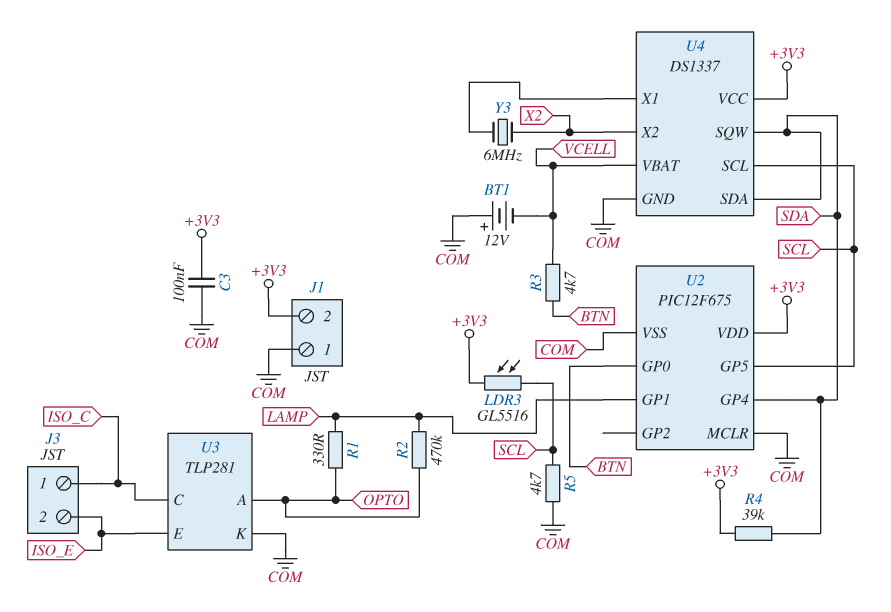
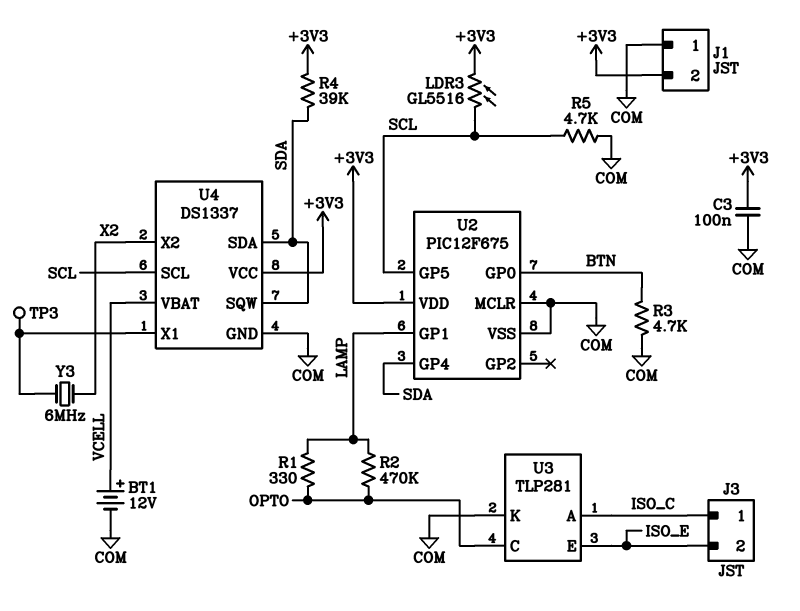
BT1: 12V (plus COM, minus VCELL) -> 12V (plus VCELL, minus COM)
R3: 4.7k (BTN, VCELL) -> 4.7k (BTN, COM)
TP3: none -> test point (U4/X1)
U3 pin A: OPTO -> ISO_C
U3 pin C: ISO_C -> OPTO

